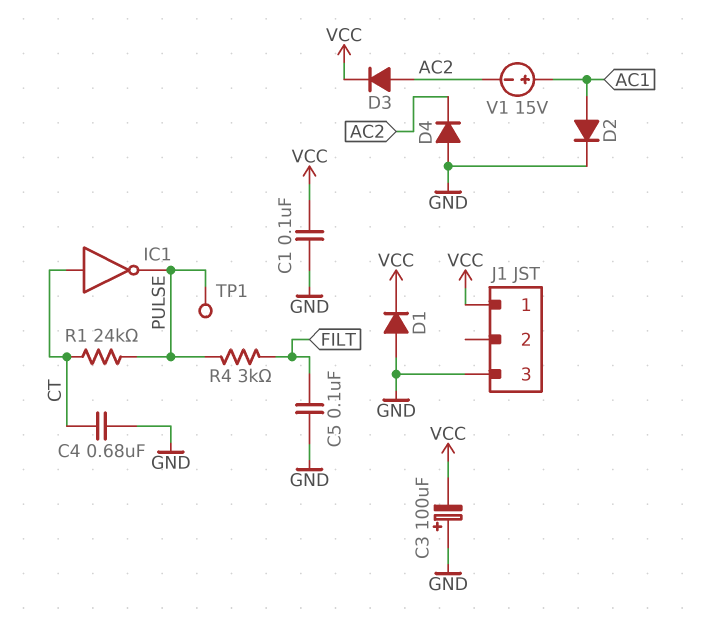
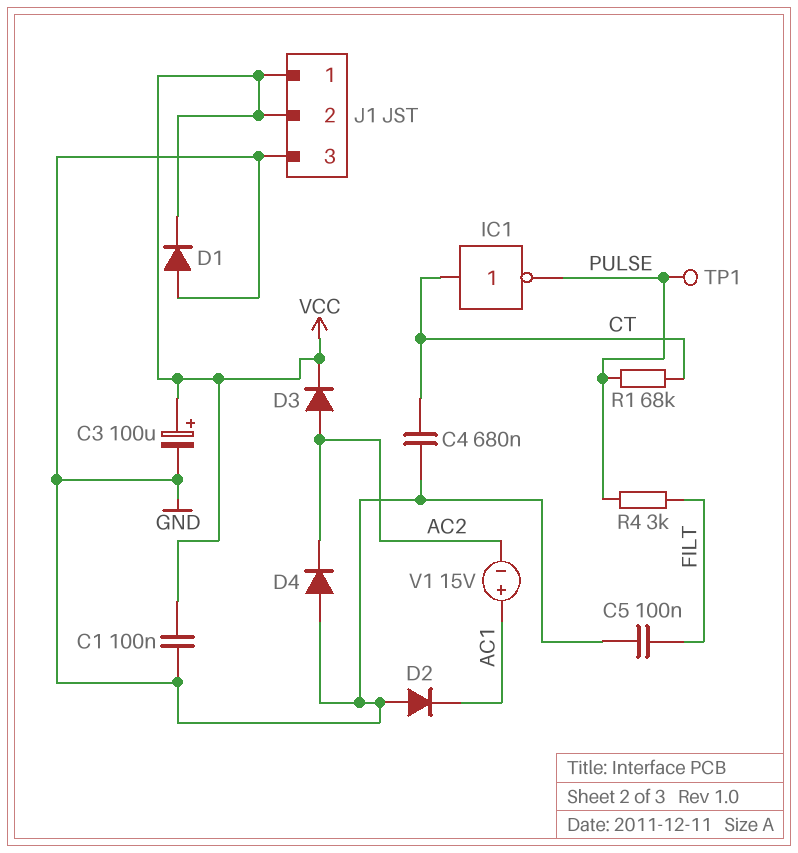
C3: 100uF (plus GND, minus VCC) -> 100uF (plus VCC, minus GND)
D2: diode (A AC1, K GND) -> diode (A GND, K AC1)
J1 pin 2: none -> VCC
R1: 24k (CT, PULSE) -> 68k (CT, PULSE)

